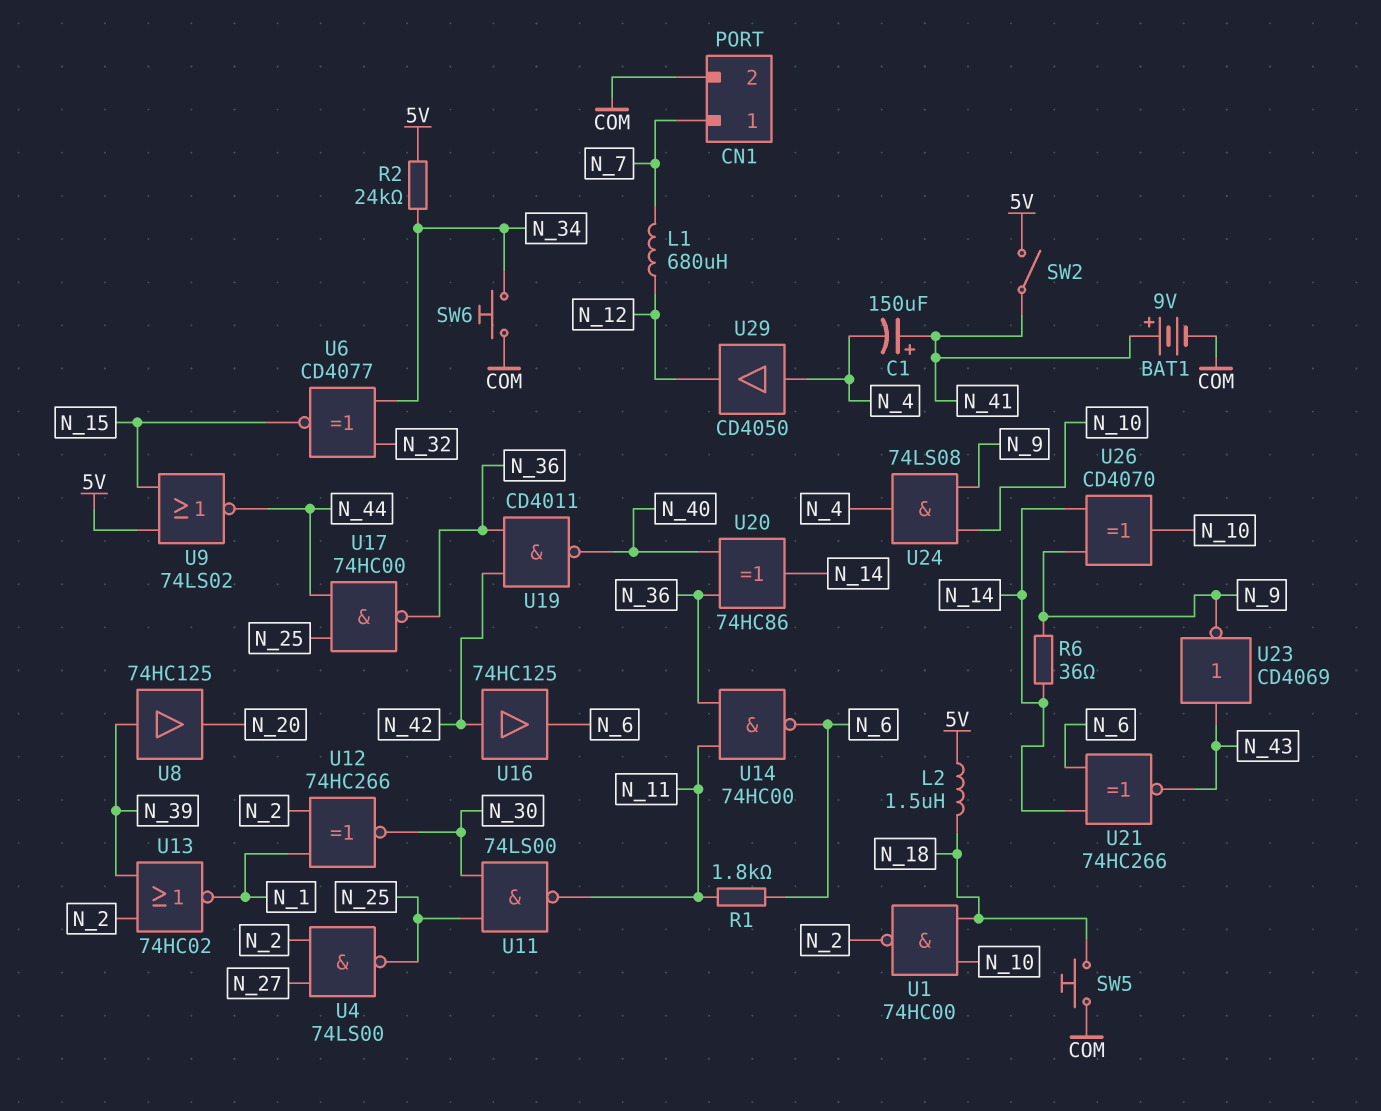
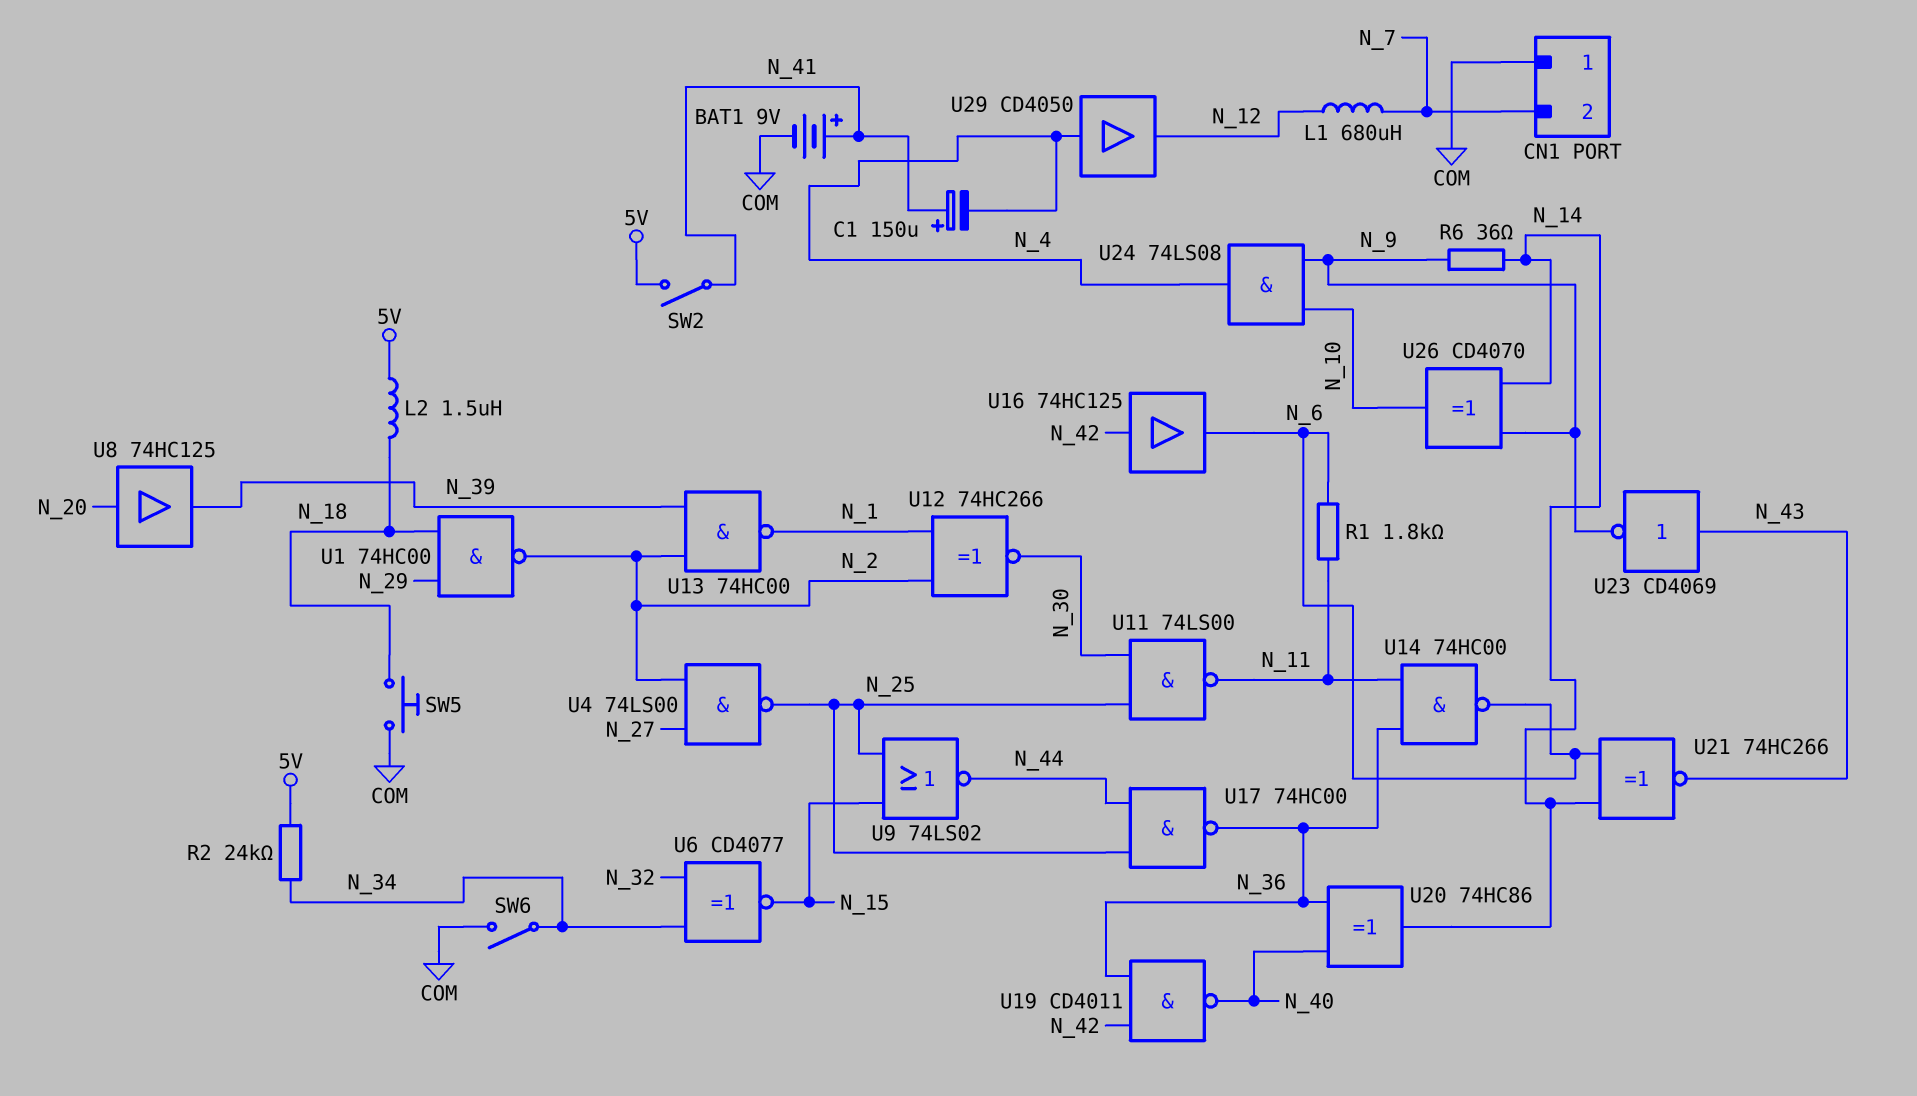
CN1 pin 1: N_7 -> COM
CN1 pin 2: COM -> N_7
SW6: button (COM, N_34) -> switch (COM, N_34)
U1: NAND 74HC00 (in N_10, in N_18, out N_2) -> NAND 74HC00 (in N_18, in N_29, out N_2)
U8: buffer 74HC125 (in N_39, out N_20) -> buffer 74HC125 (in N_20, out N_39)
U9: NOR 74LS02 (in 5V, in N_15, out N_44) -> NOR 74LS02 (in N_15, in N_25, out N_44)
U13: NOR 74HC02 (in N_2, in N_39, out N_1) -> NAND 74HC00 (in N_2, in N_39, out N_1)

